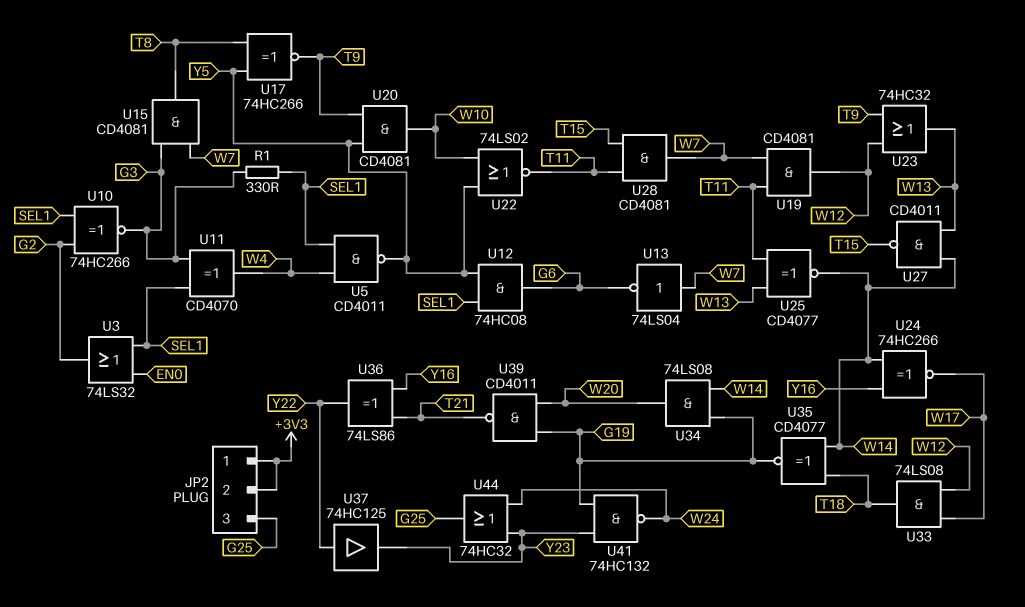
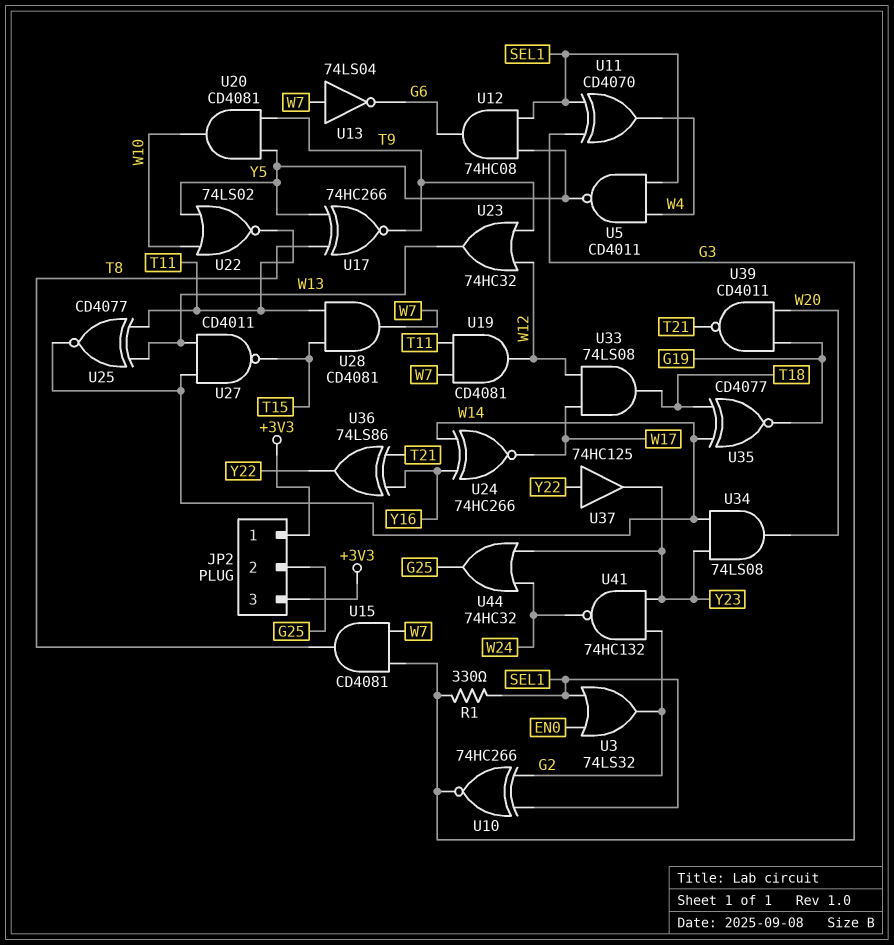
JP2 pin 2: +3V3 -> G25
JP2 pin 3: G25 -> +3V3
U34: AND 74LS08 (in G19, in W14, out W20) -> AND 74LS08 (in W14, in Y23, out W20)
U41: NAND 74HC132 (in G19, in Y23, out W24) -> NAND 74HC132 (in G2, in Y23, out W24)

